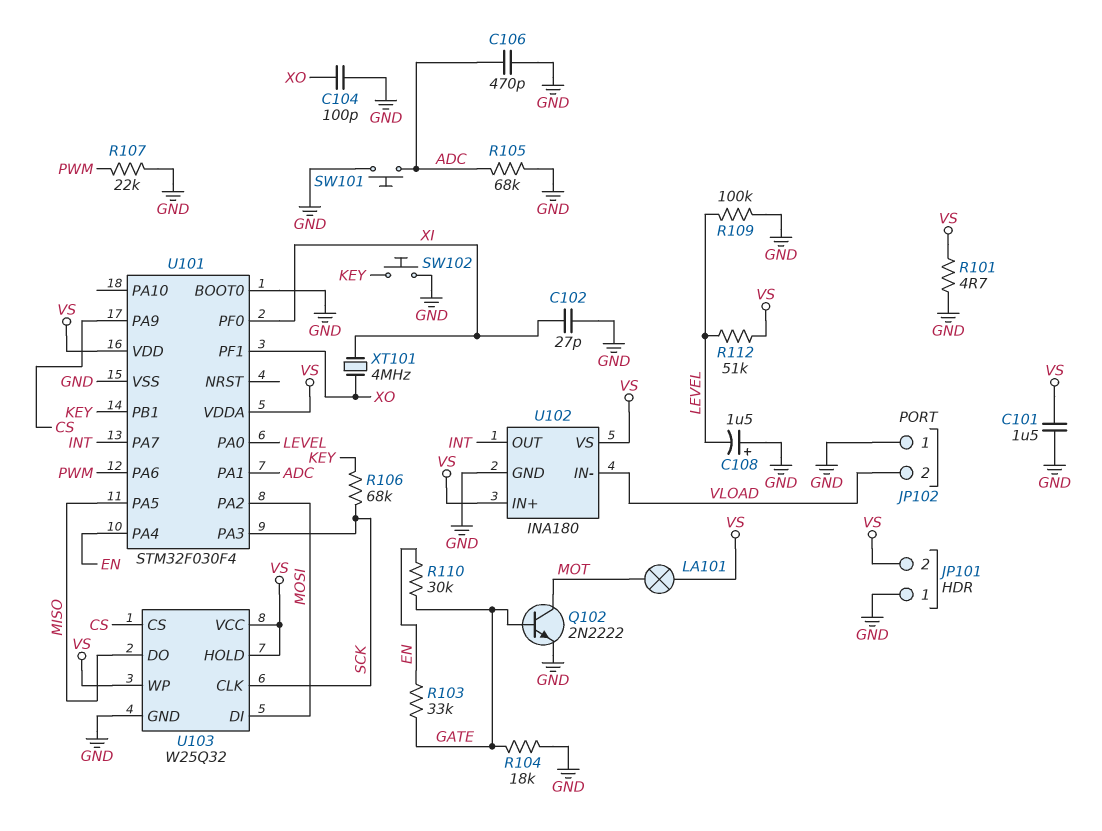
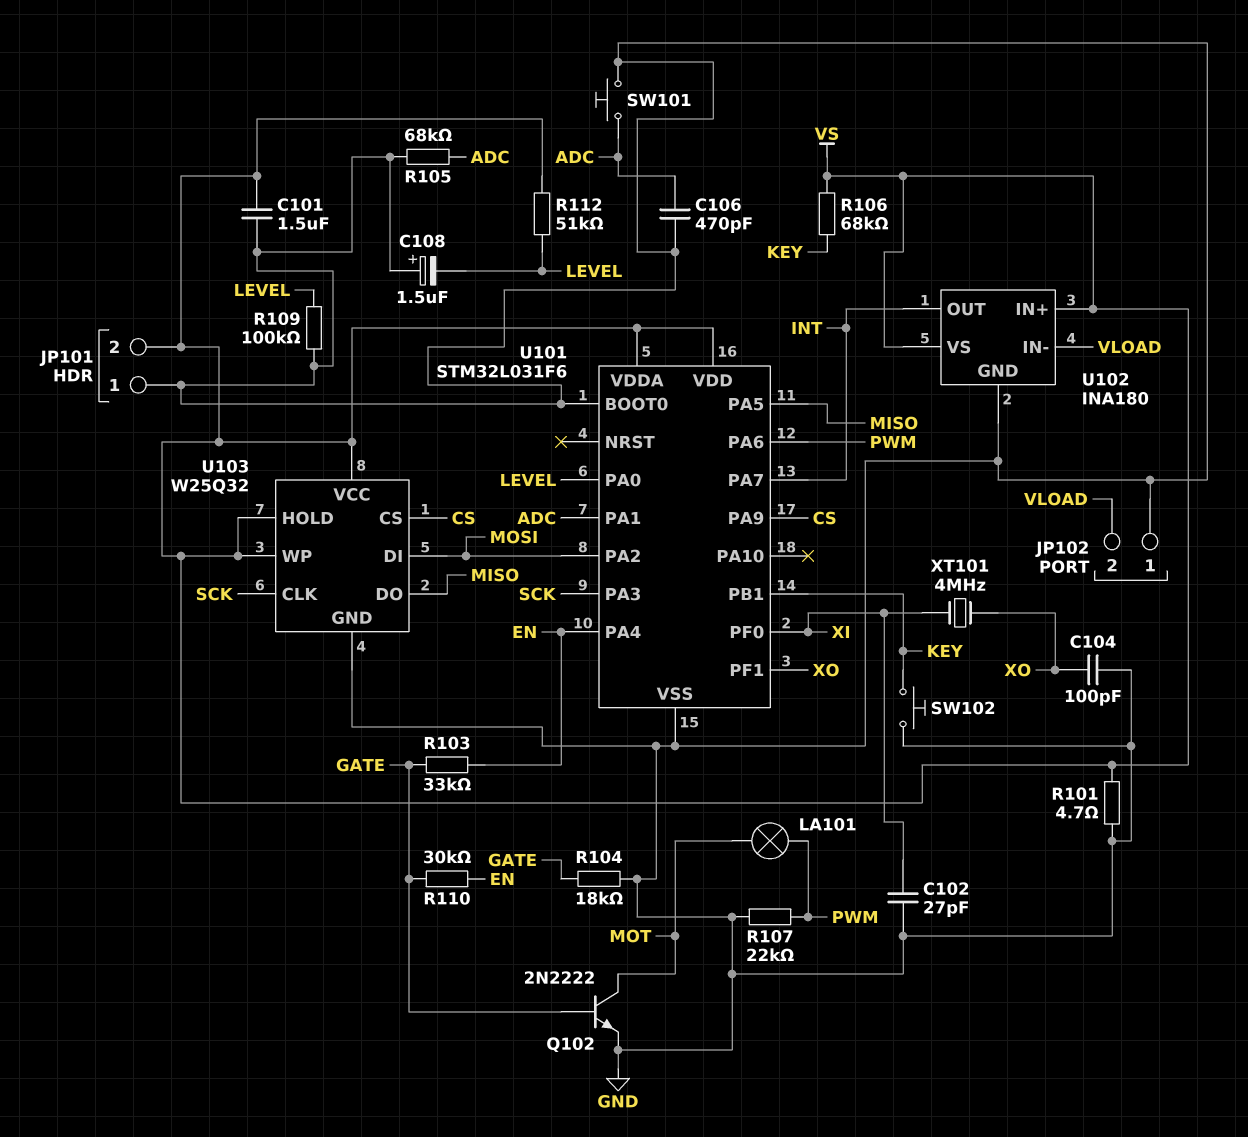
LA101: lamp (MOT, VS) -> lamp (MOT, PWM)
R106: 68k (KEY, SCK) -> 68k (KEY, VS)
U101: STM32F030F4 -> STM32L031F6

